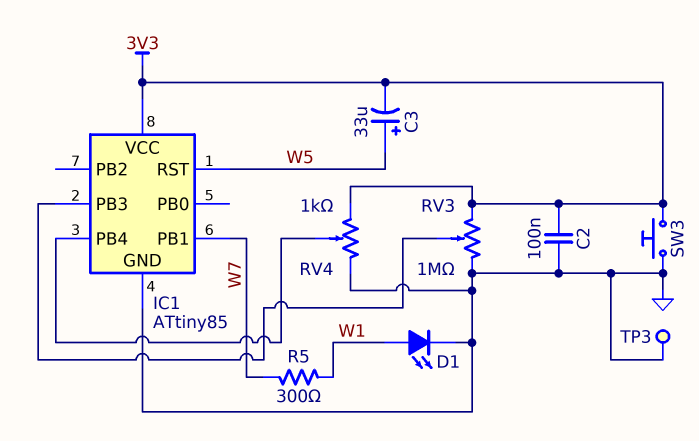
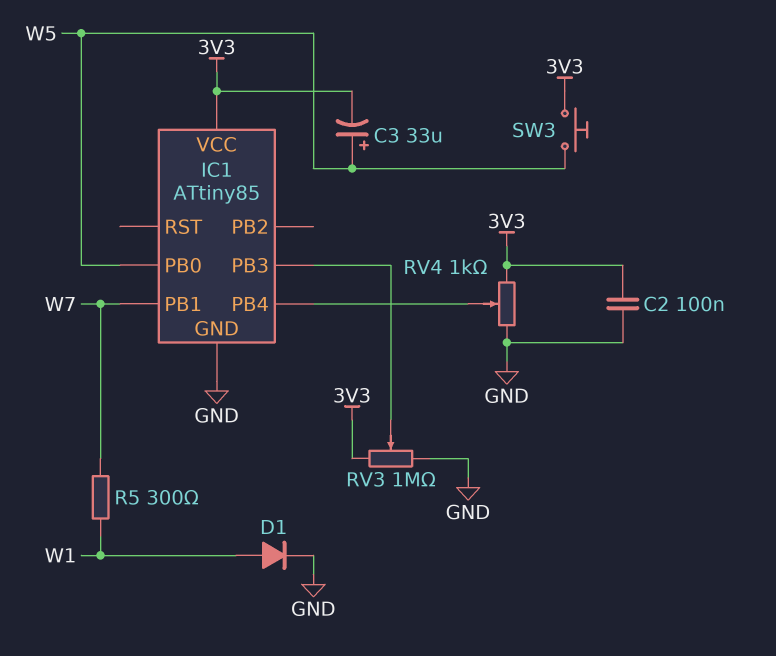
D1: LED (A W1, K GND) -> diode (A W1, K GND)
IC1 pin PB0: none -> W5
IC1 pin RST: W5 -> none
SW3: button (3V3, GND) -> button (3V3, W5)
TP3: test point (GND) -> none

